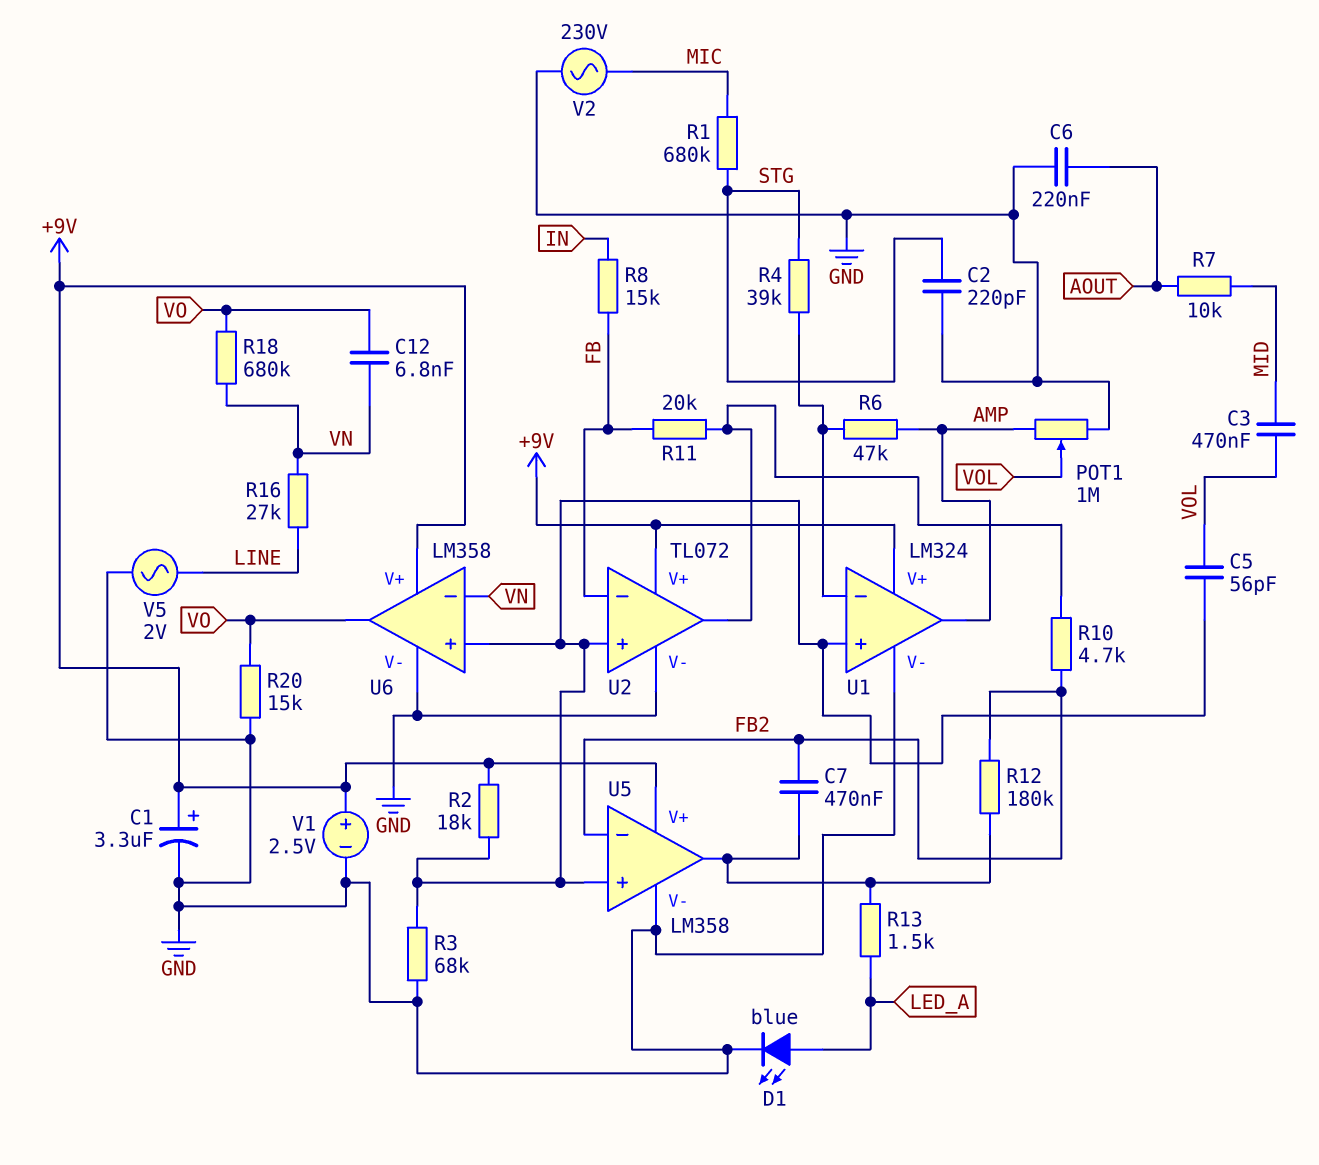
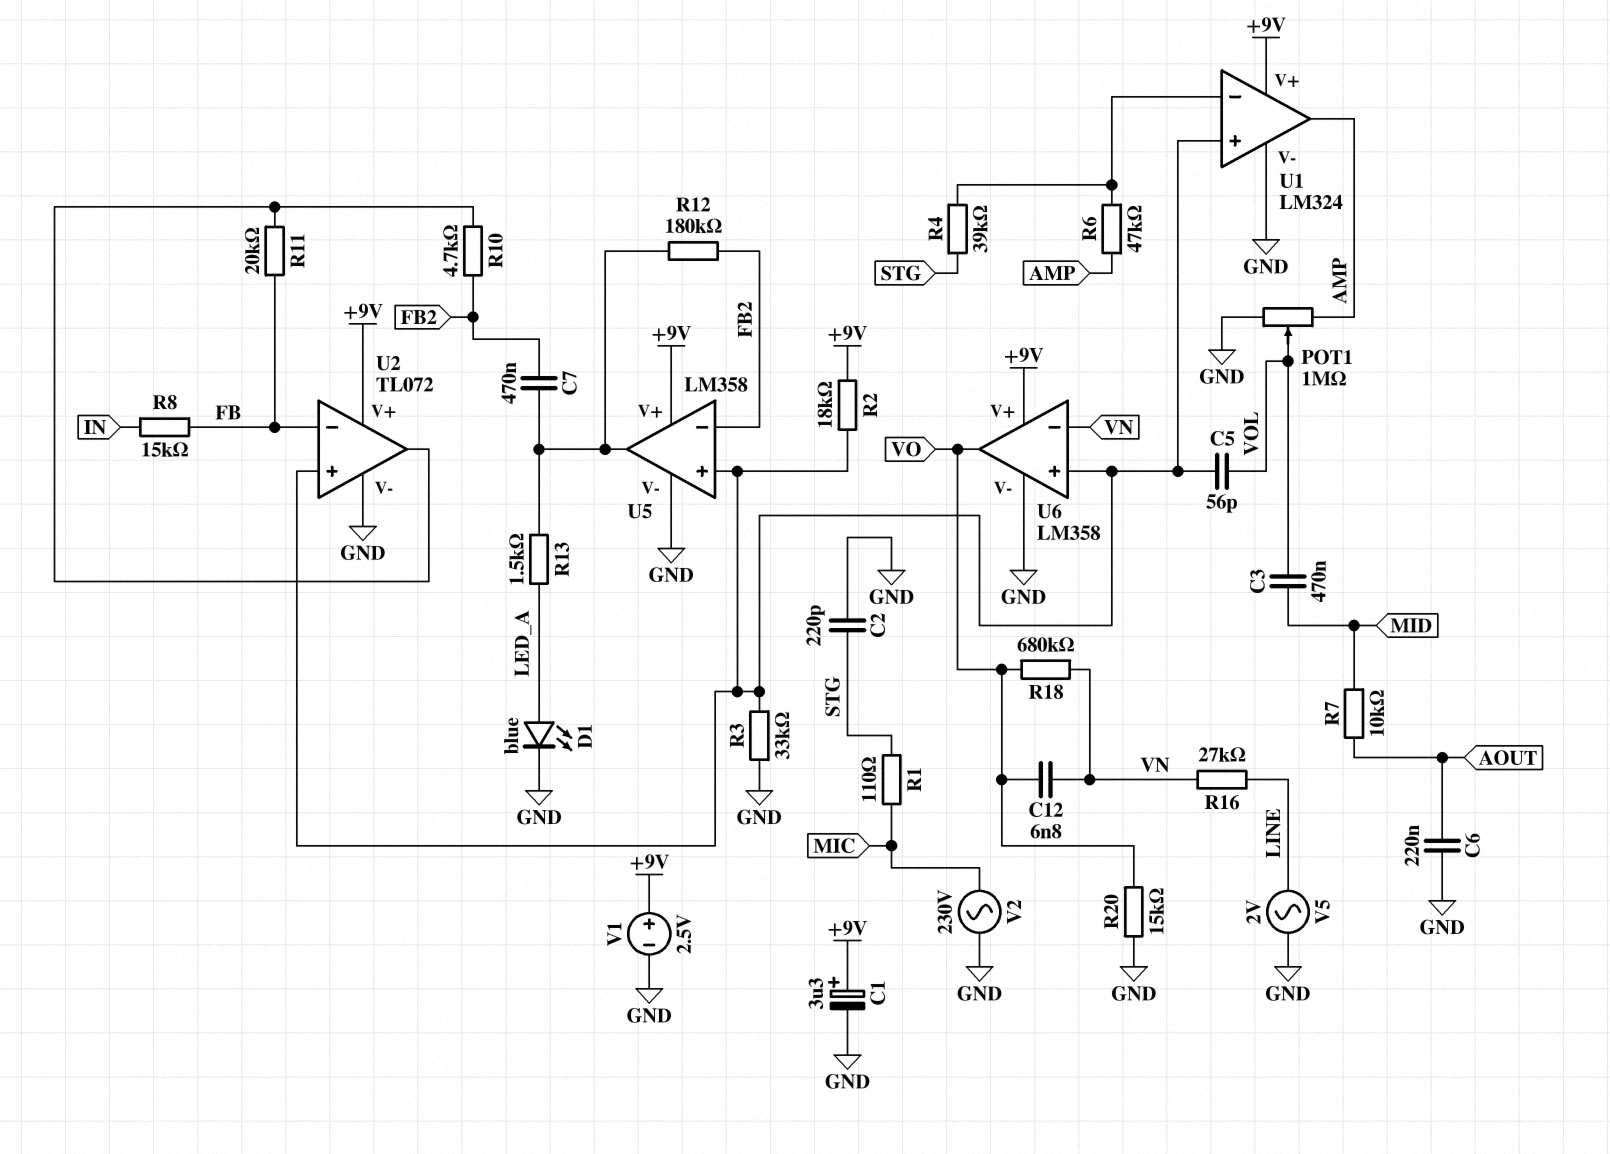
R1: 680k (MIC, STG) -> 110 (MIC, STG)
R3: 68k (GND, U1/in+) -> 33k (GND, U1/in+)

